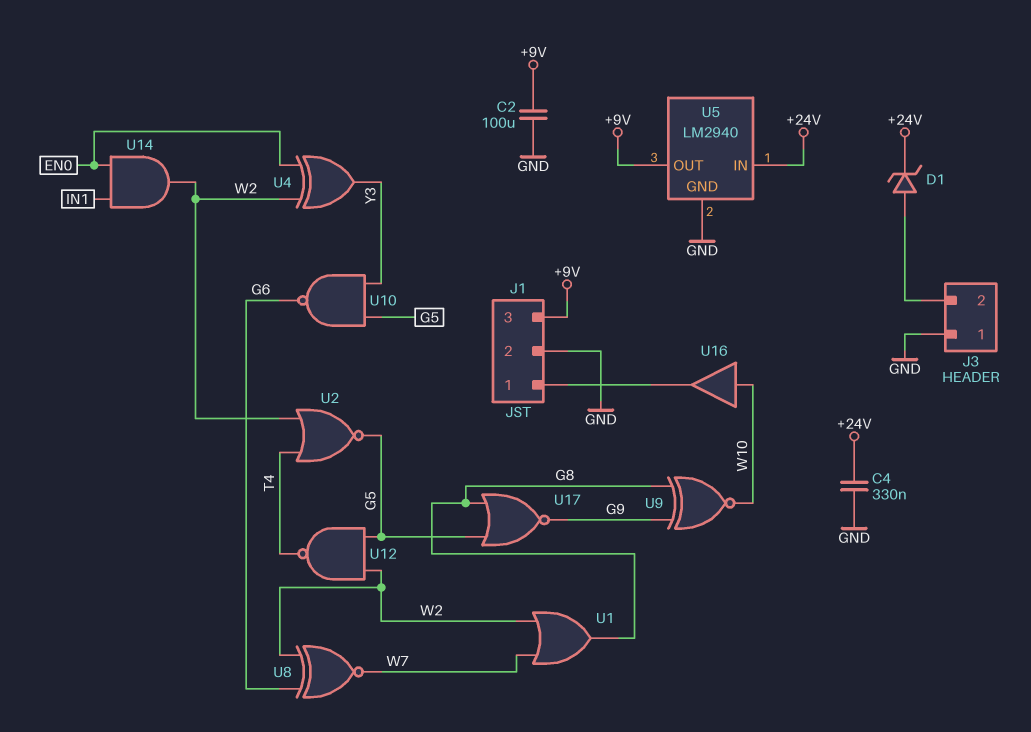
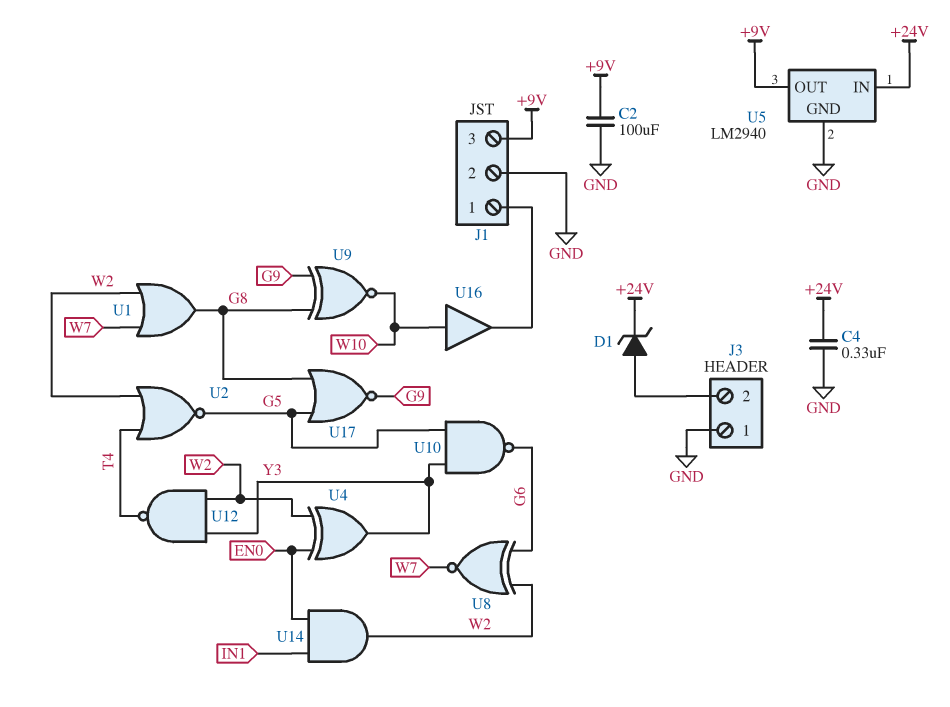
U12: NAND (in G5, in W2, out T4) -> NAND (in W2, in Y3, out T4)

